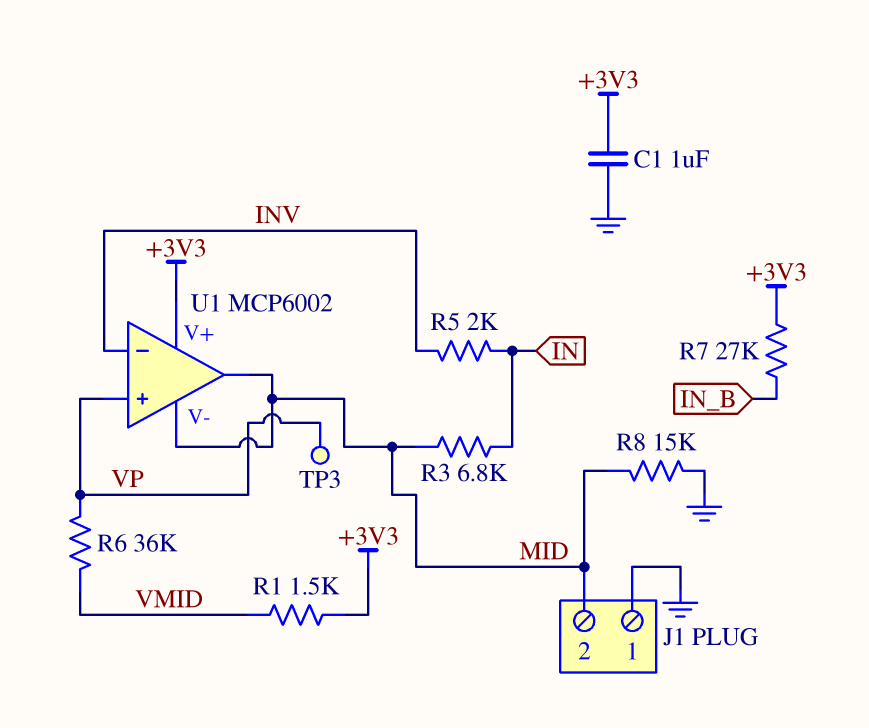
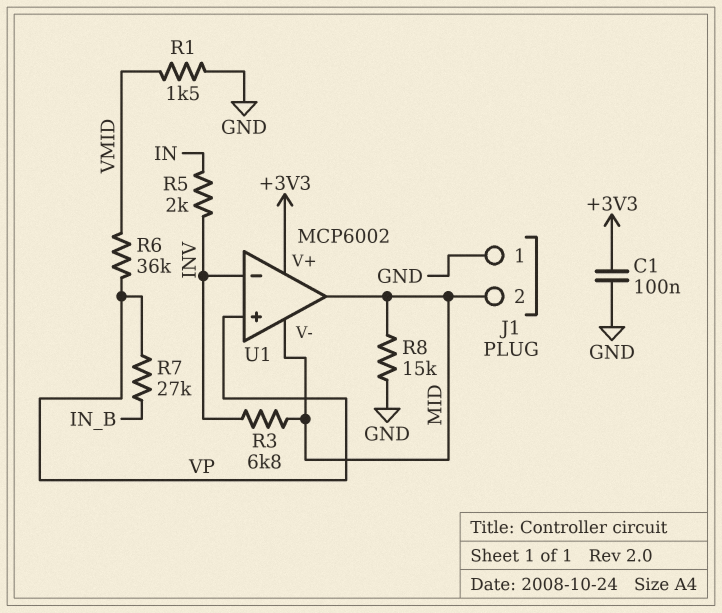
C1: 1uF (+3V3, GND) -> 100nF (+3V3, GND)
R1: 1.5k (+3V3, VMID) -> 1.5k (GND, VMID)
R3: 6.8k (IN, MID) -> 6.8k (INV, MID)
R7: 27k (+3V3, IN_B) -> 27k (IN_B, VP)
TP3: test point (VP) -> none

